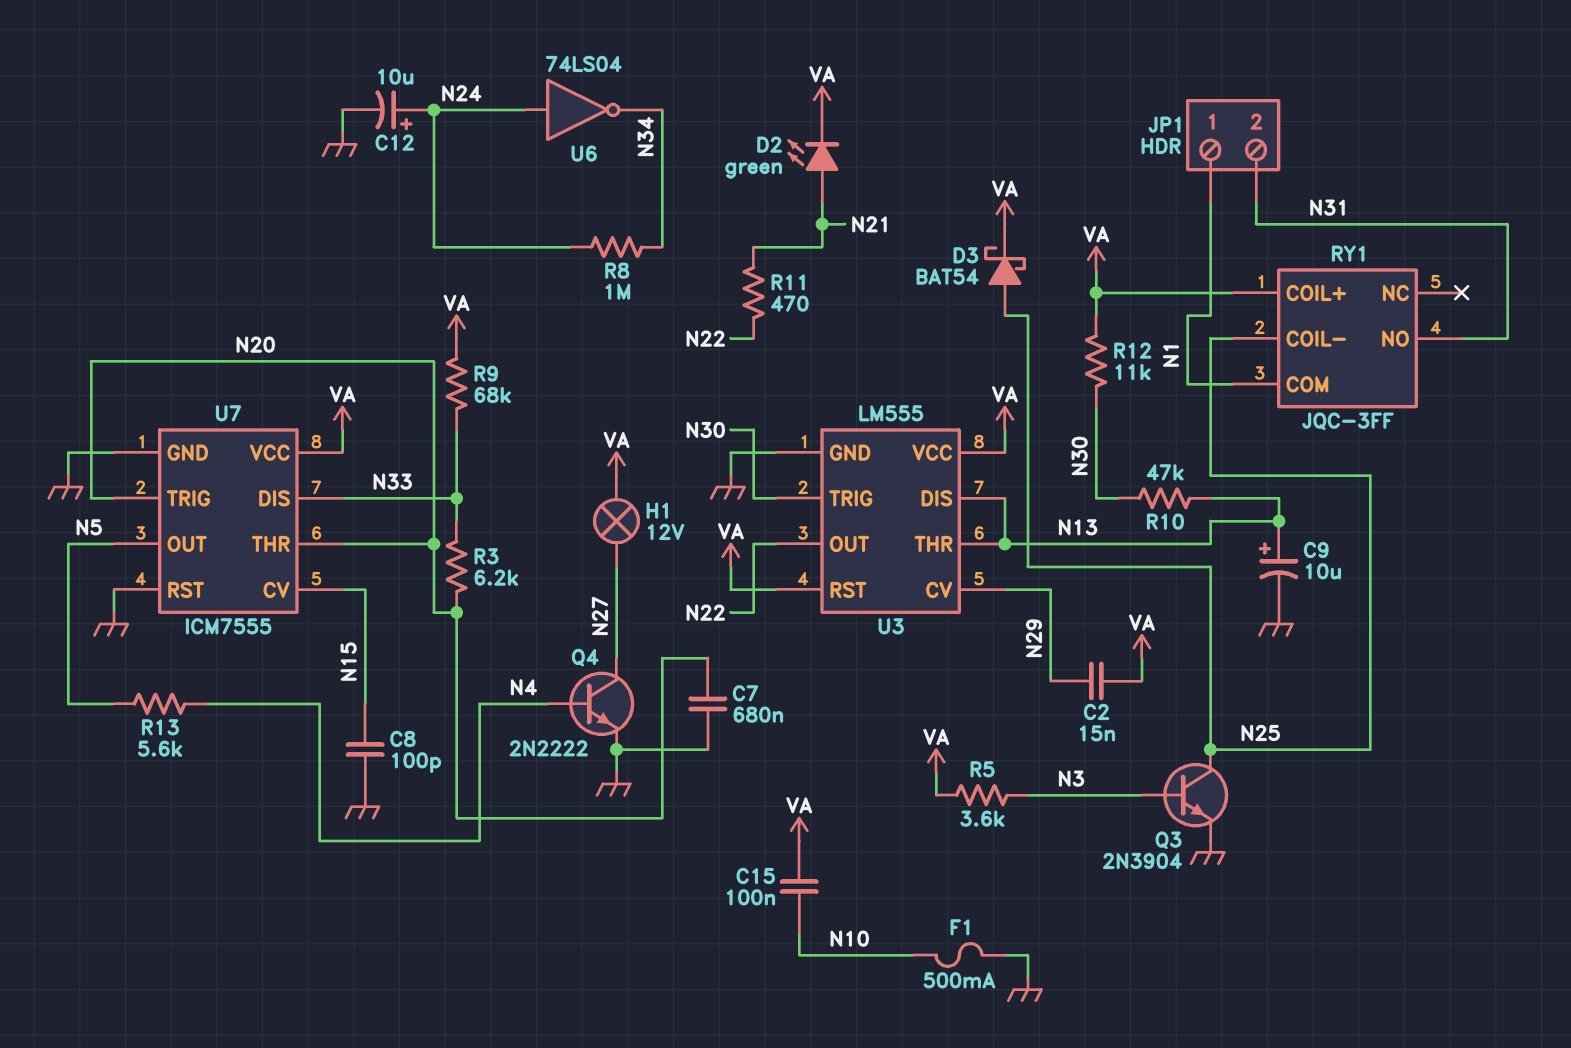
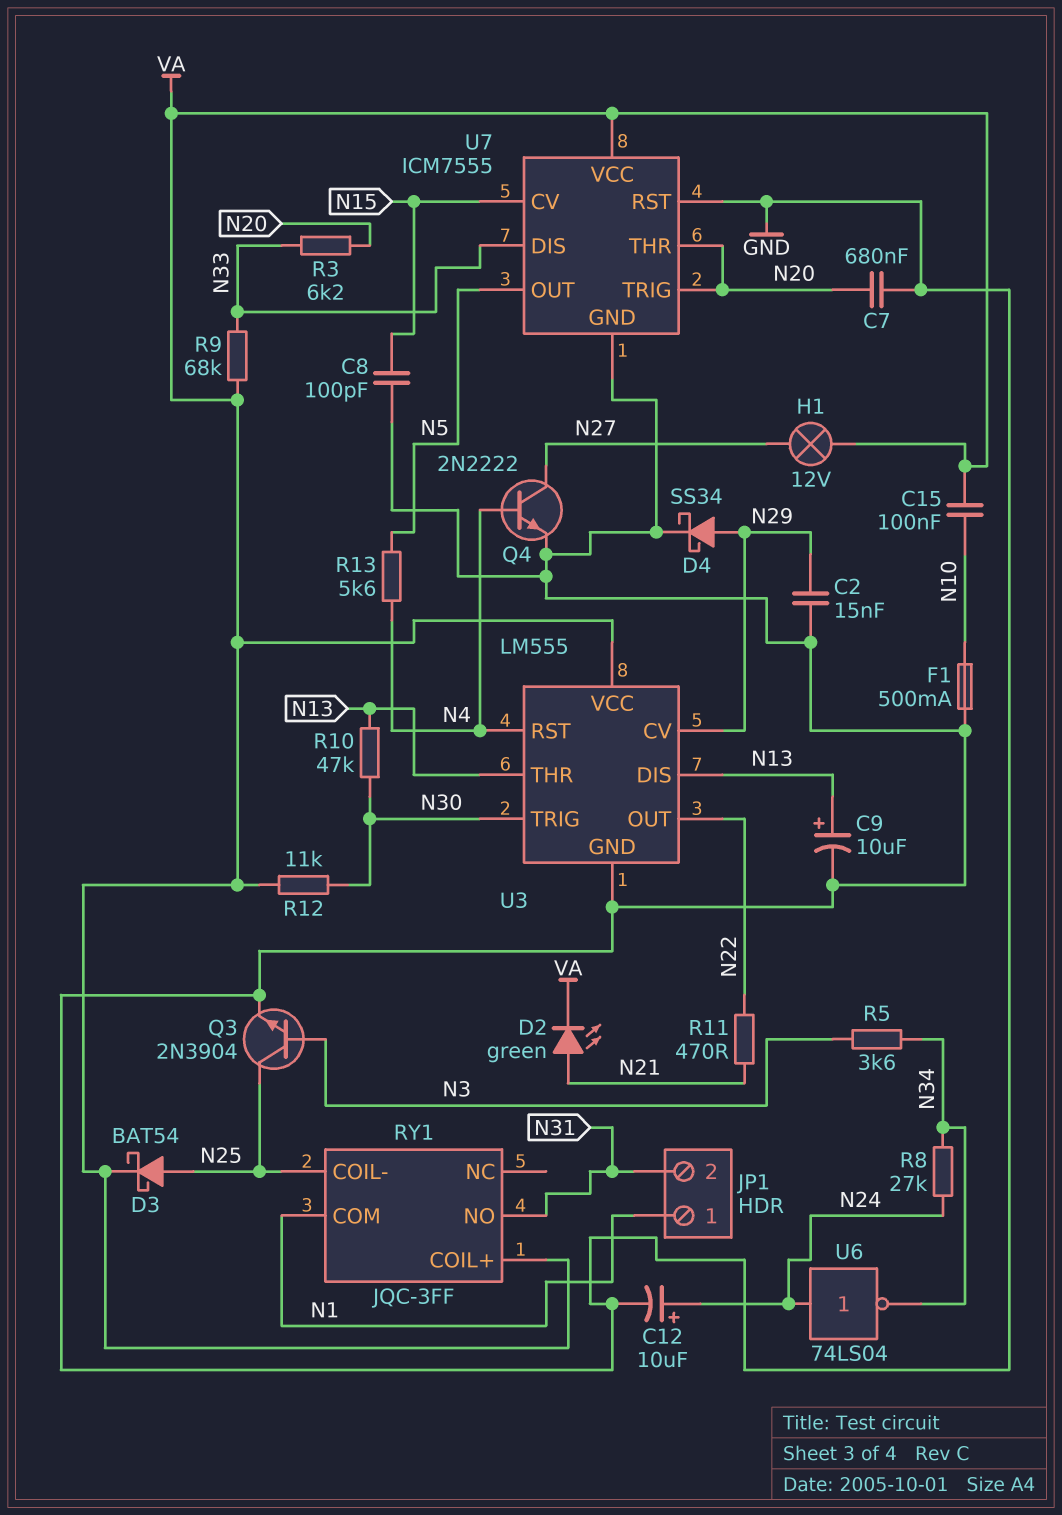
C2: 15nF (N29, VA) -> 15nF (GND, N29)
D4: none -> schottky SS34 (A N29, K GND)
R5: 3.6k (N3, VA) -> 3.6k (N3, N34)
R8: 1M (N24, N34) -> 27k (N24, N34)
U3 pin RST: VA -> N4

